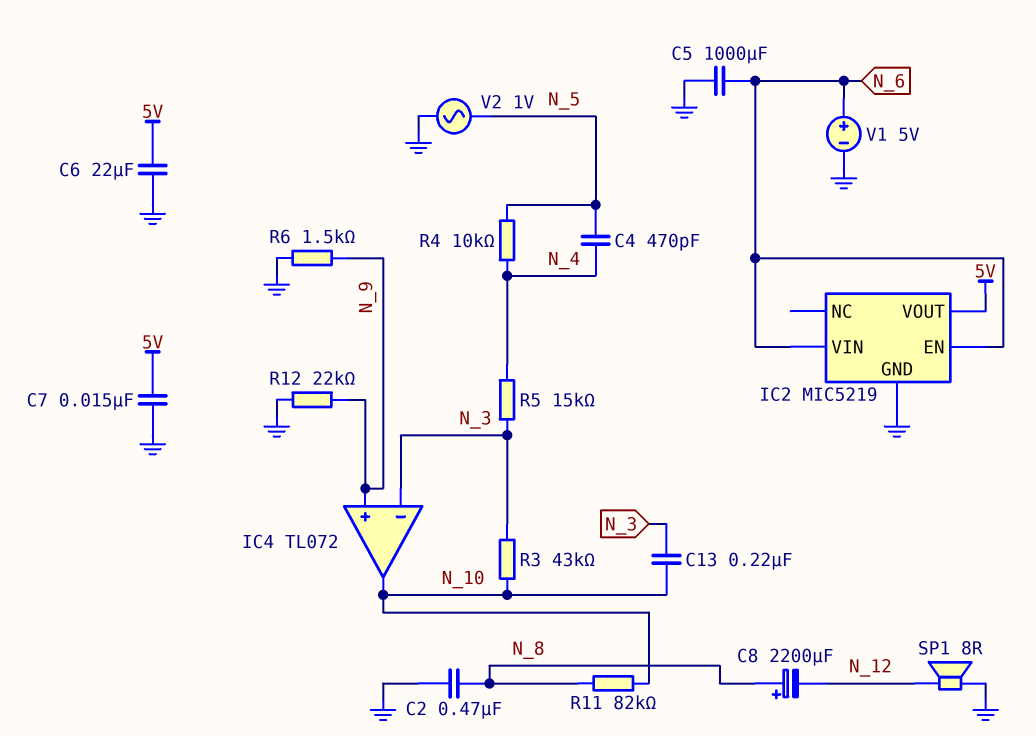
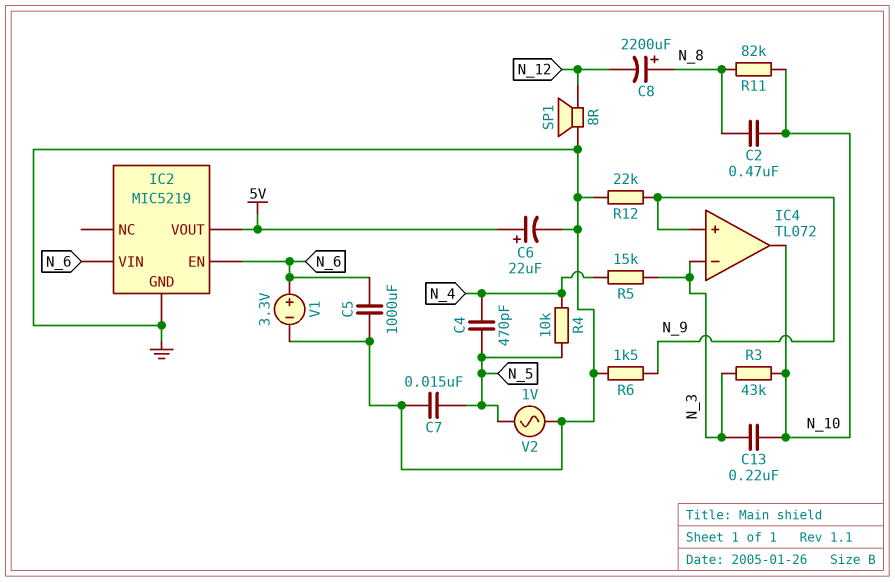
C2: 470nF (GND, N_8) -> 470nF (N_8, N_10)
C6: 22uF (5V, GND) -> 22uF (plus 5V, minus GND)
C7: 15nF (5V, GND) -> 15nF (GND, N_5)
V1: 5V (plus N_6, minus GND) -> 3.3V (plus N_6, minus GND)

